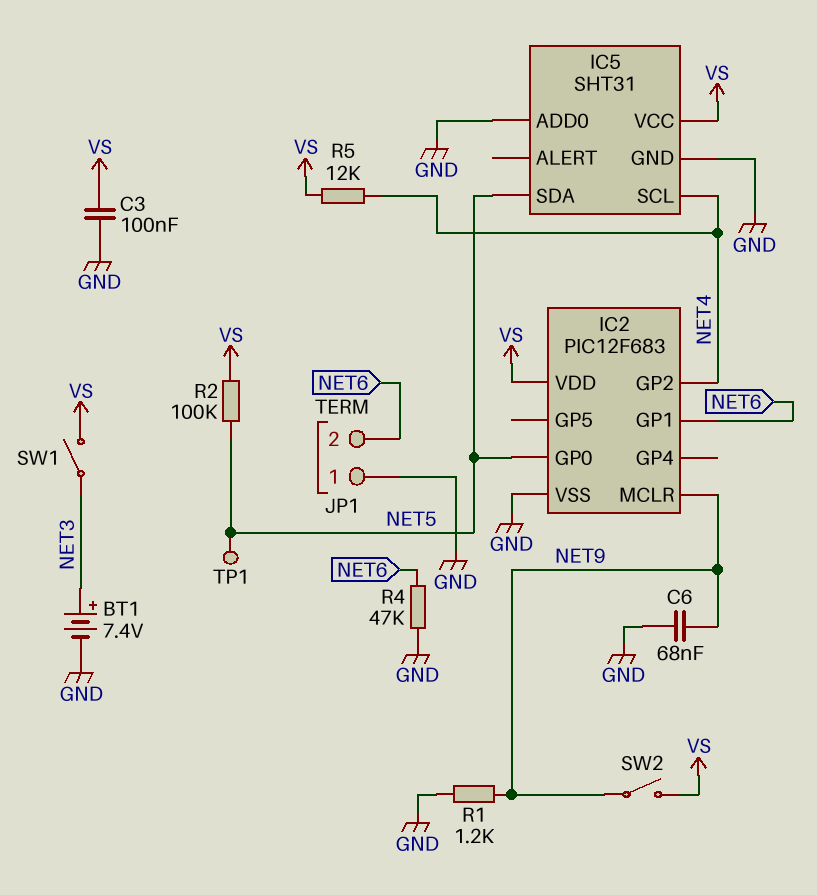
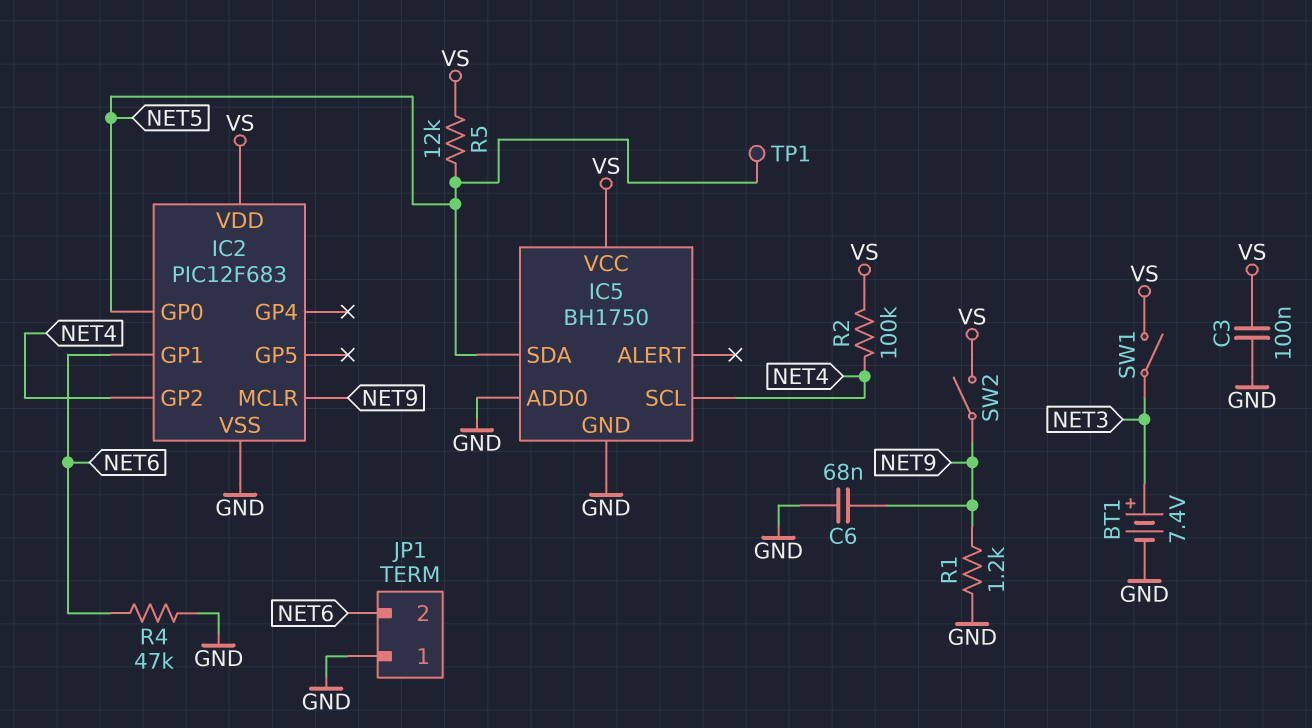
IC5: SHT31 -> BH1750
R2: 100k (NET5, VS) -> 100k (NET4, VS)
R5: 12k (NET4, VS) -> 12k (NET5, VS)

